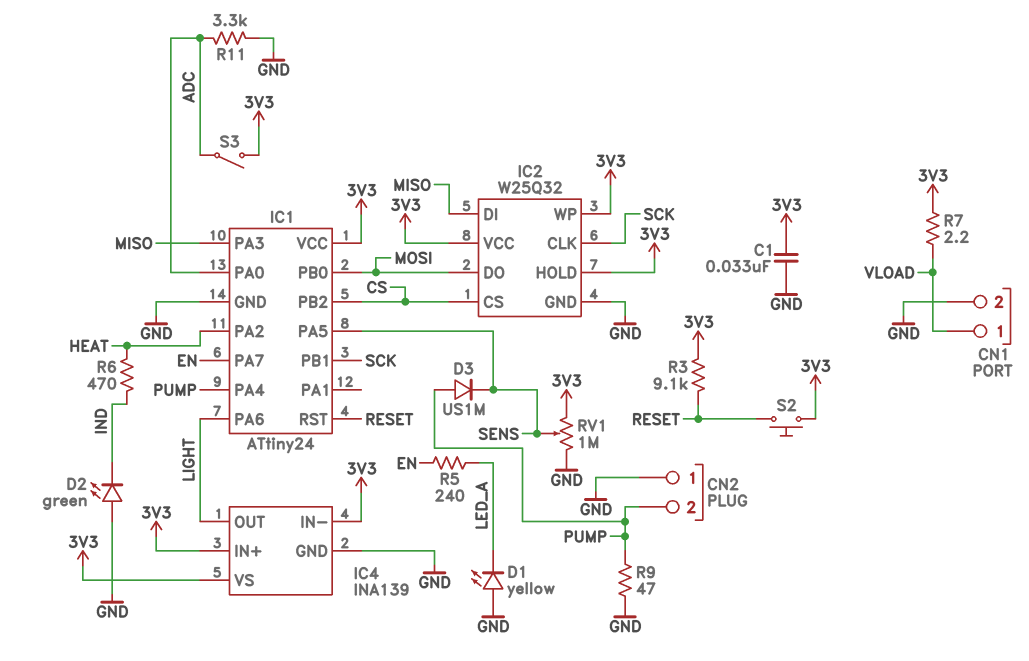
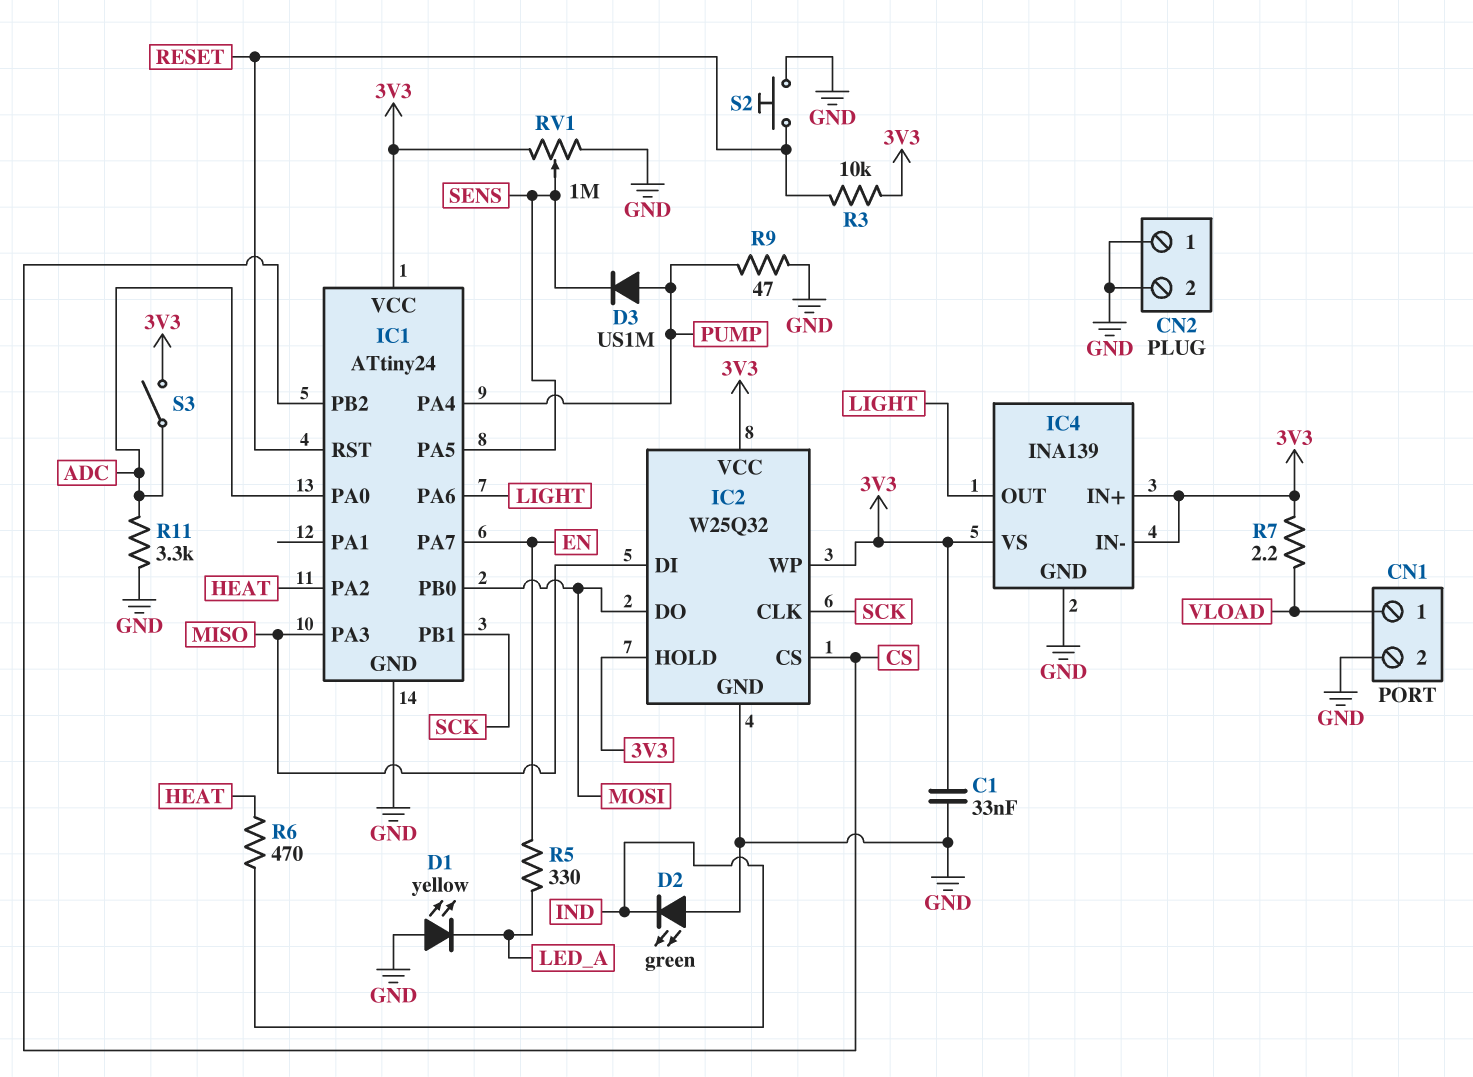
CN2 pin 2: PUMP -> GND
R3: 9.1k (3V3, RESET) -> 10k (3V3, RESET)
R5: 240 (EN, LED_A) -> 330 (EN, LED_A)
S2: button (3V3, RESET) -> button (GND, RESET)

